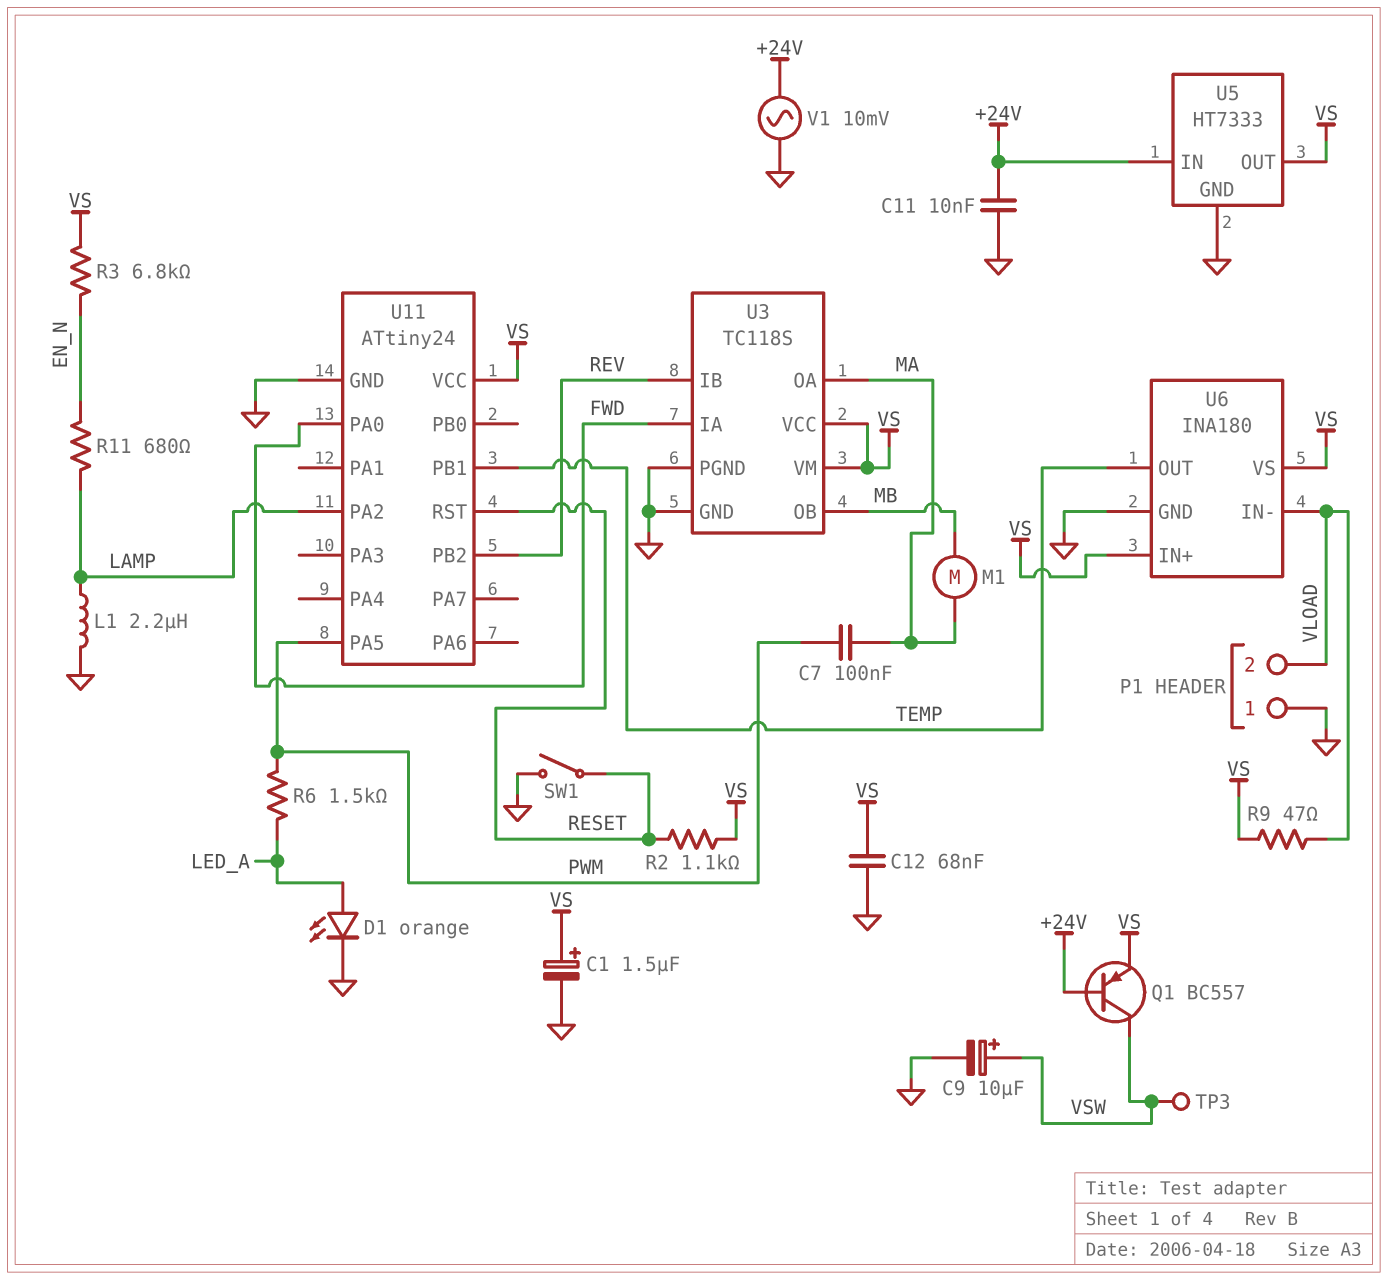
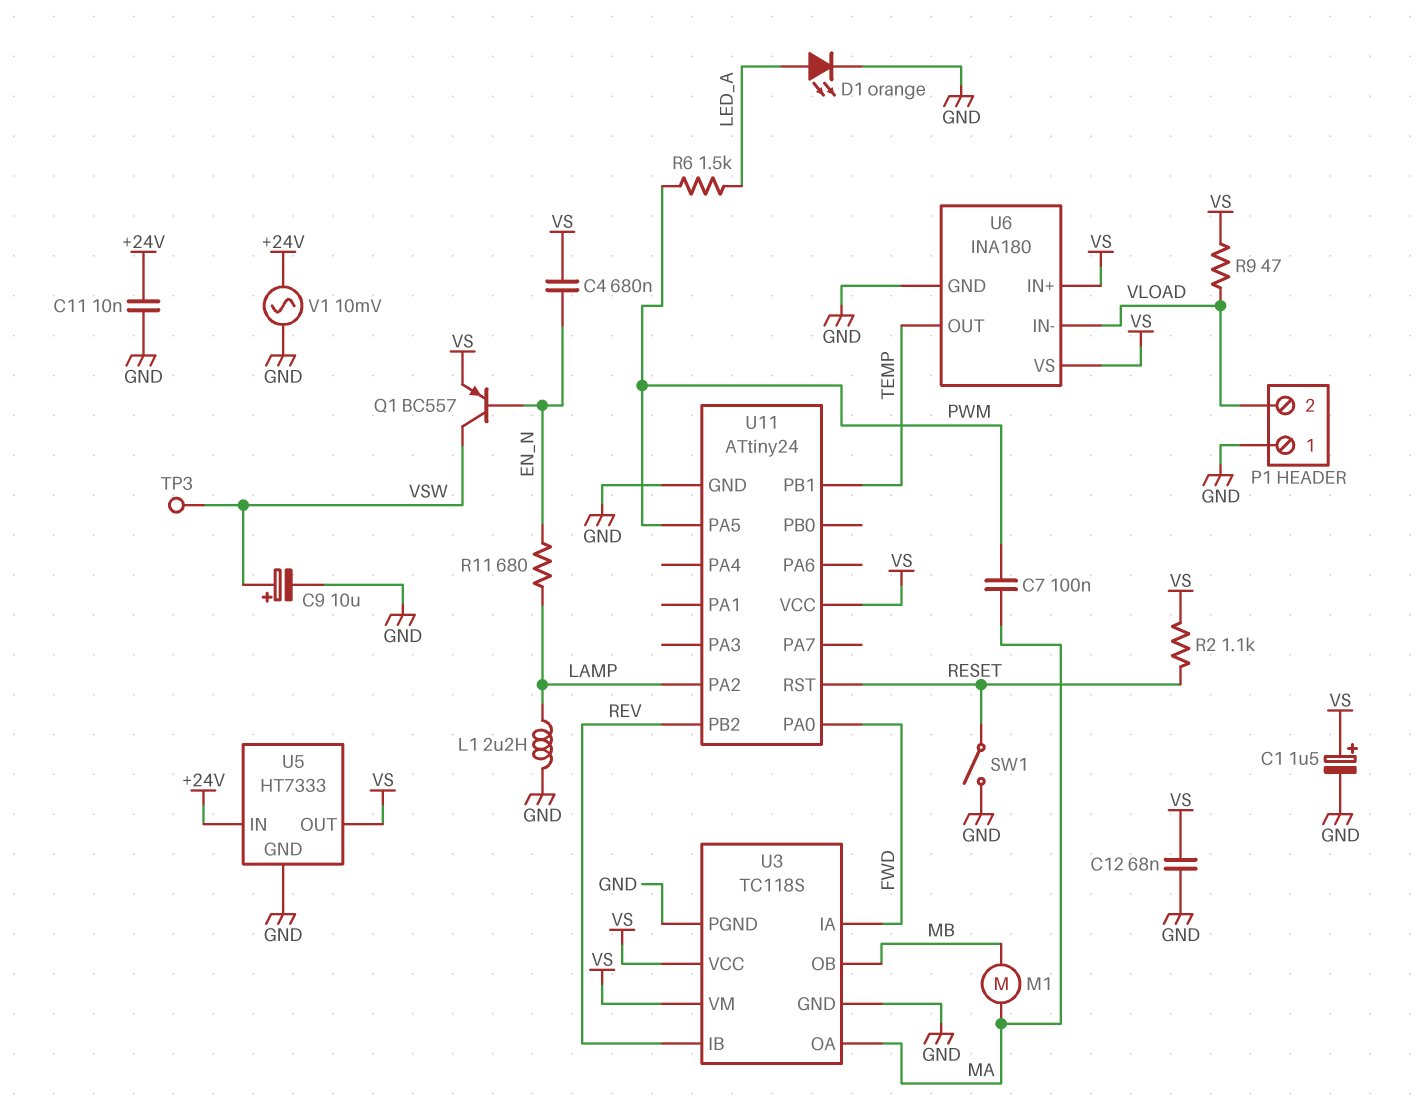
C4: none -> 680nF (EN_N, VS)
Q1: PNP BC557 (B +24V, C VSW, E VS) -> PNP BC557 (B EN_N, C VSW, E VS)
R3: 6.8k (EN_N, VS) -> none

